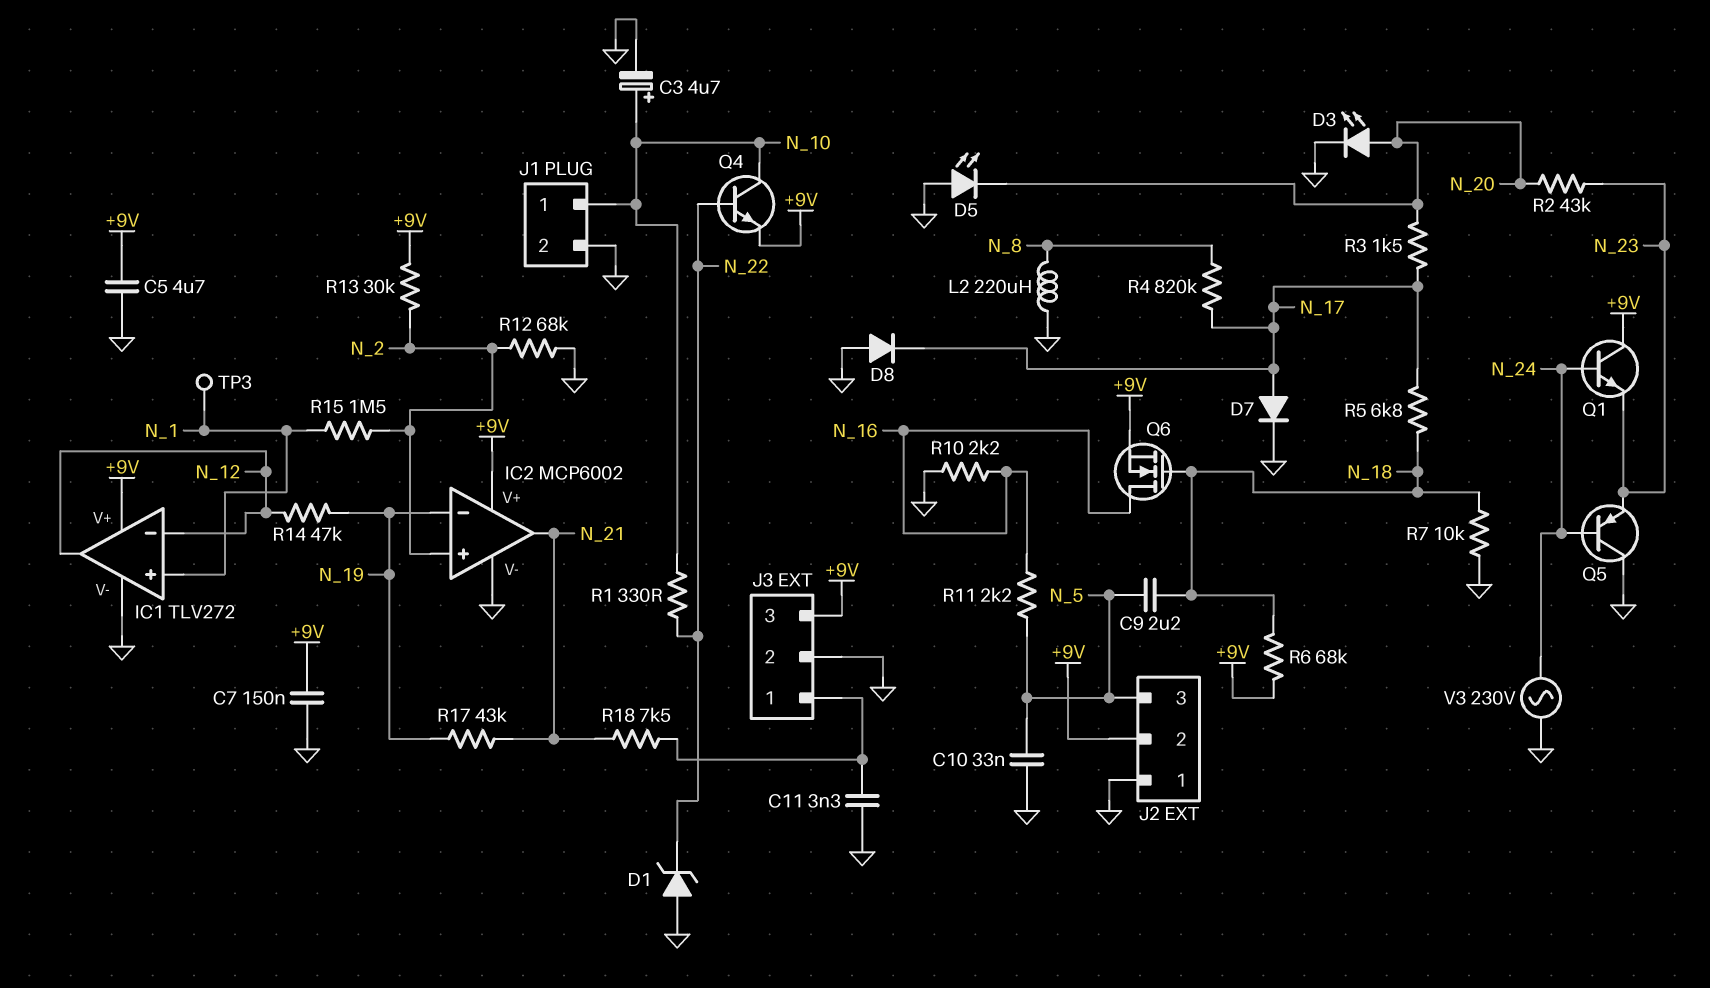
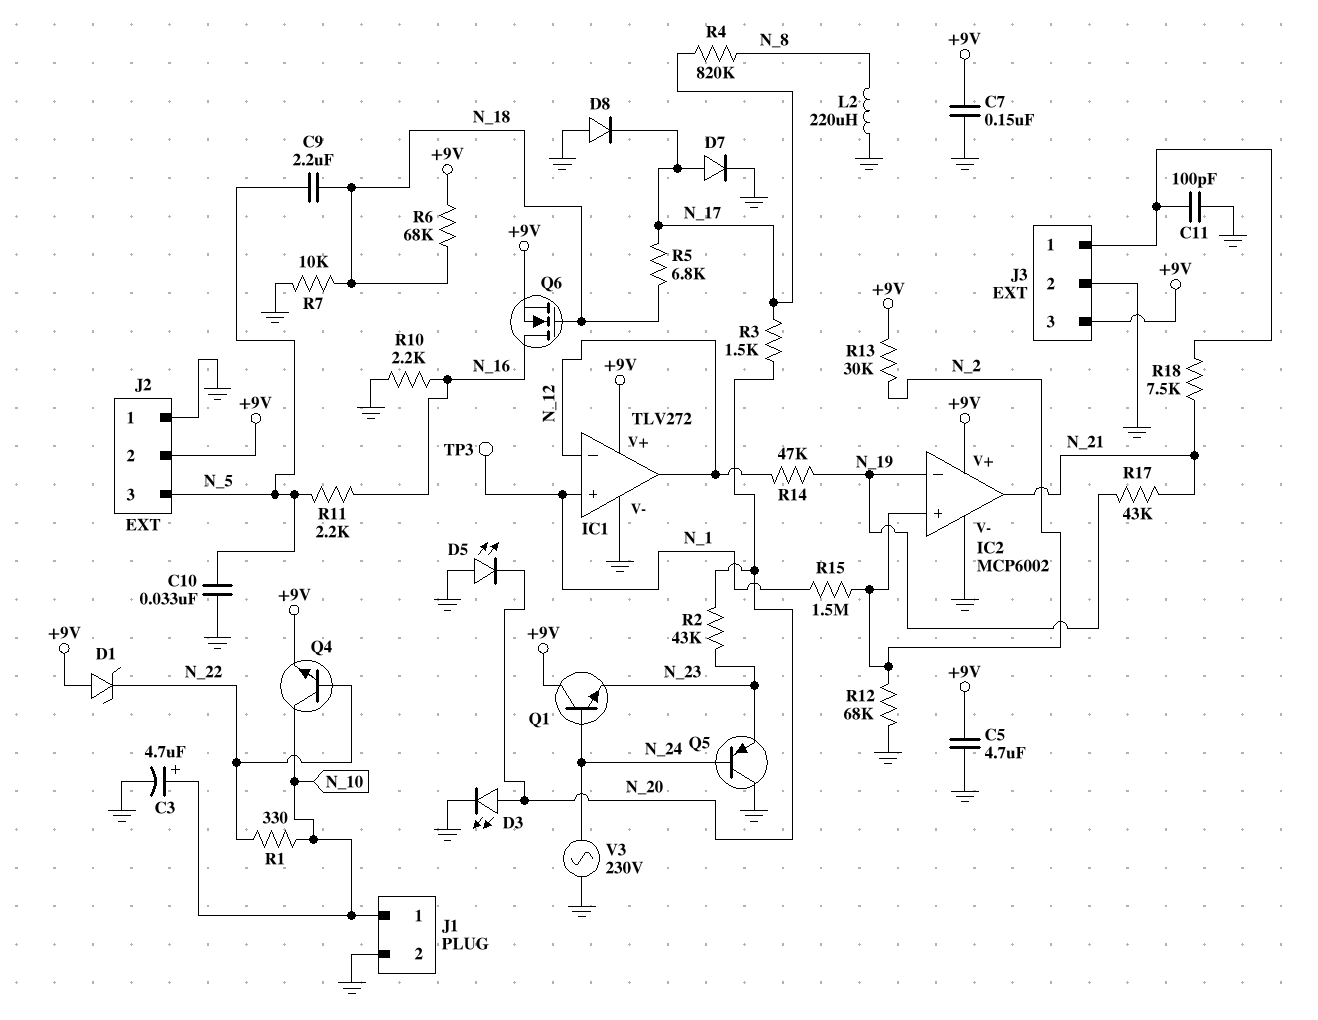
C11: 3.3nF (GND, J3/1) -> 100pF (GND, J3/1)
D1: zener (A GND, K N_22) -> zener (A +9V, K N_22)

